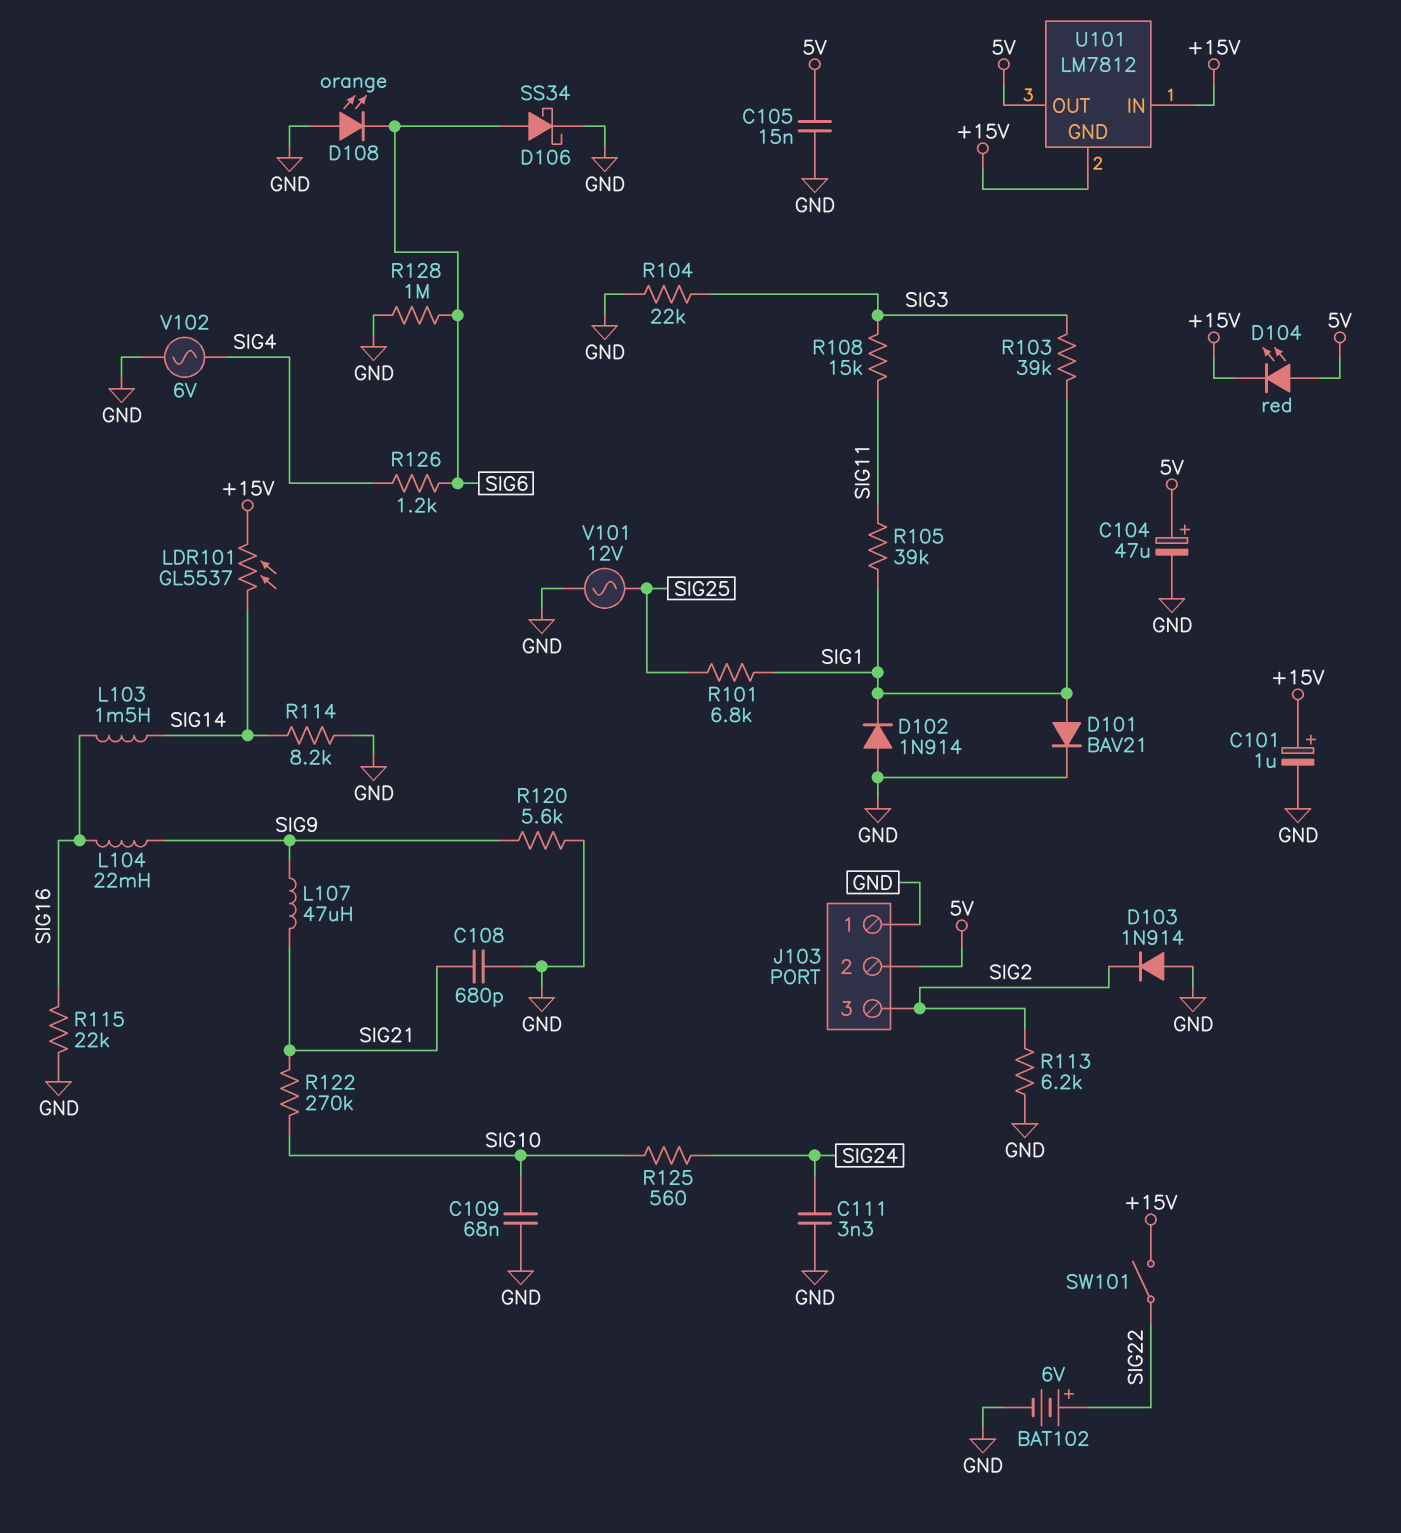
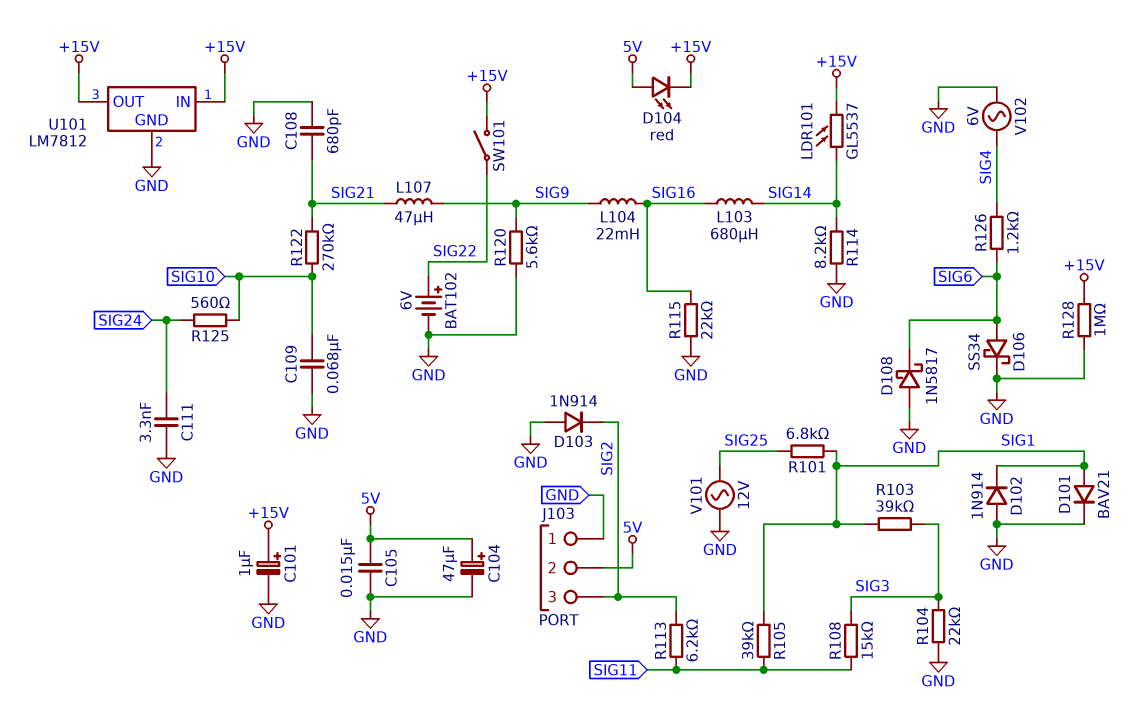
D108: LED orange (A GND, K SIG6) -> schottky 1N5817 (A GND, K SIG6)
L103: 1.5mH (SIG14, SIG16) -> 680uH (SIG14, SIG16)
R113: 6.2k (GND, SIG2) -> 6.2k (SIG2, SIG11)
R128: 1M (GND, SIG6) -> 1M (+15V, GND)
U101 pin GND: +15V -> GND
U101 pin OUT: 5V -> +15V

